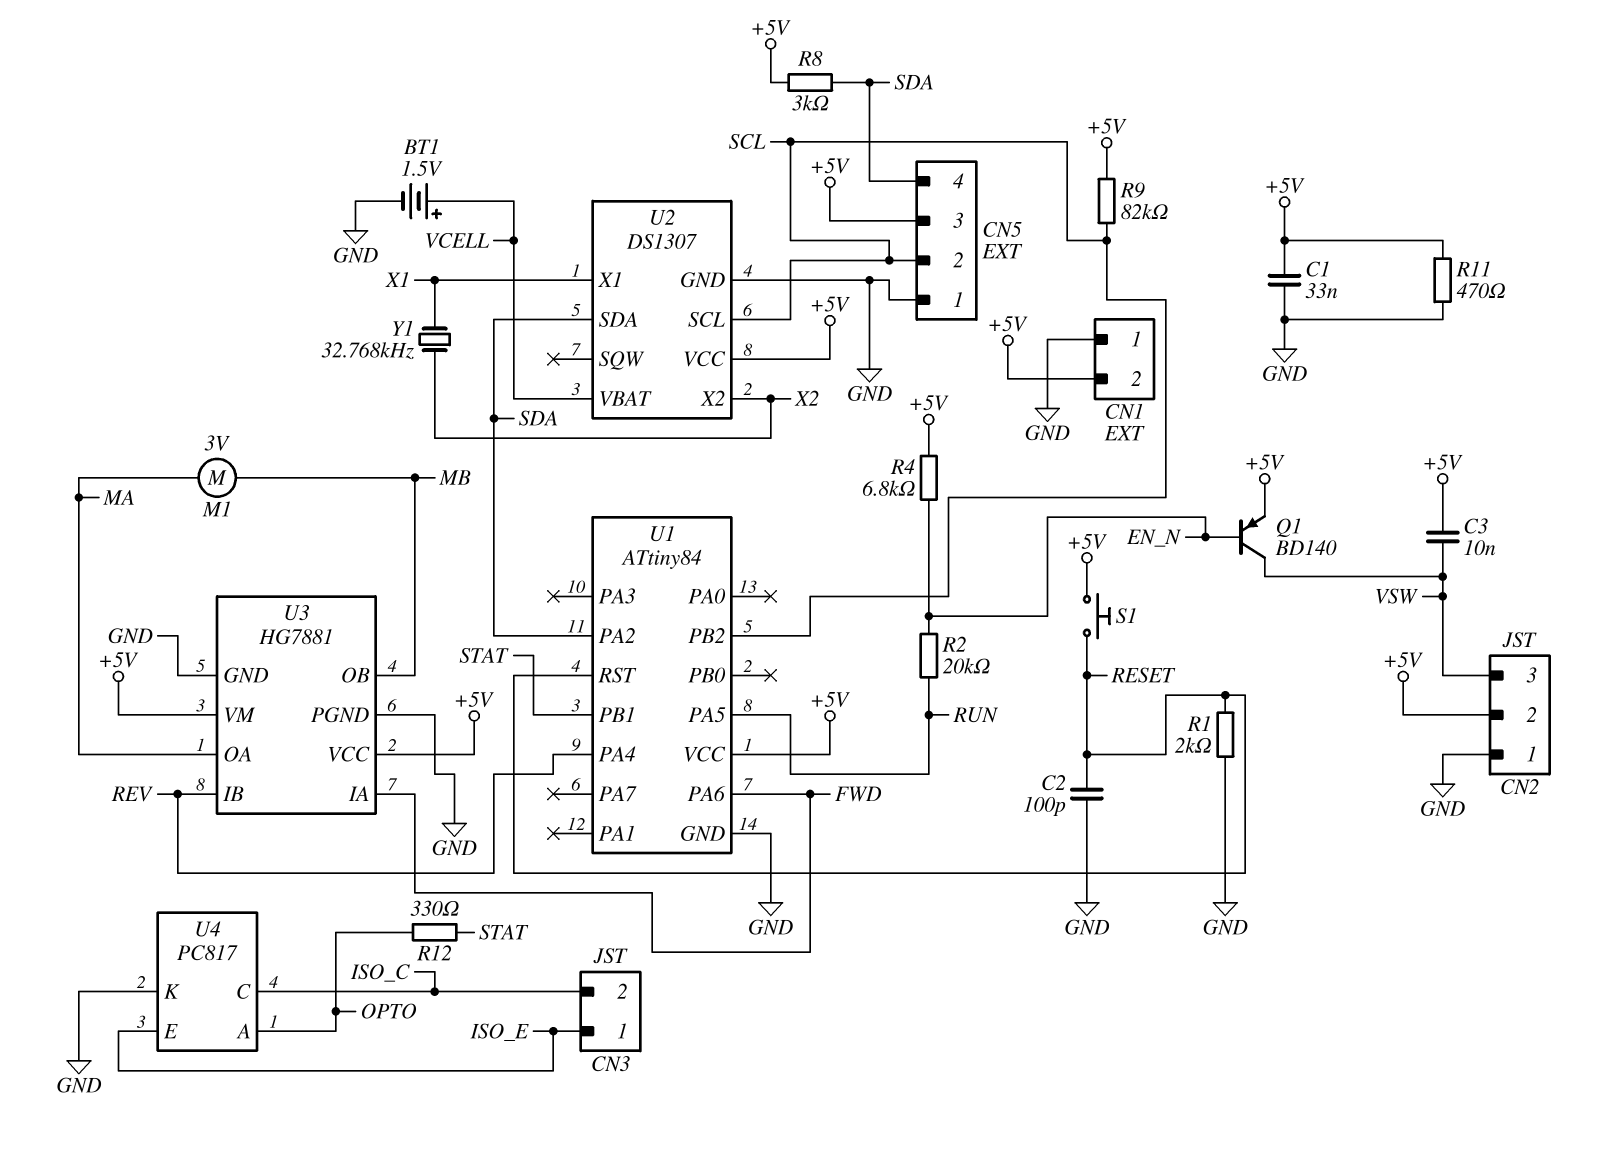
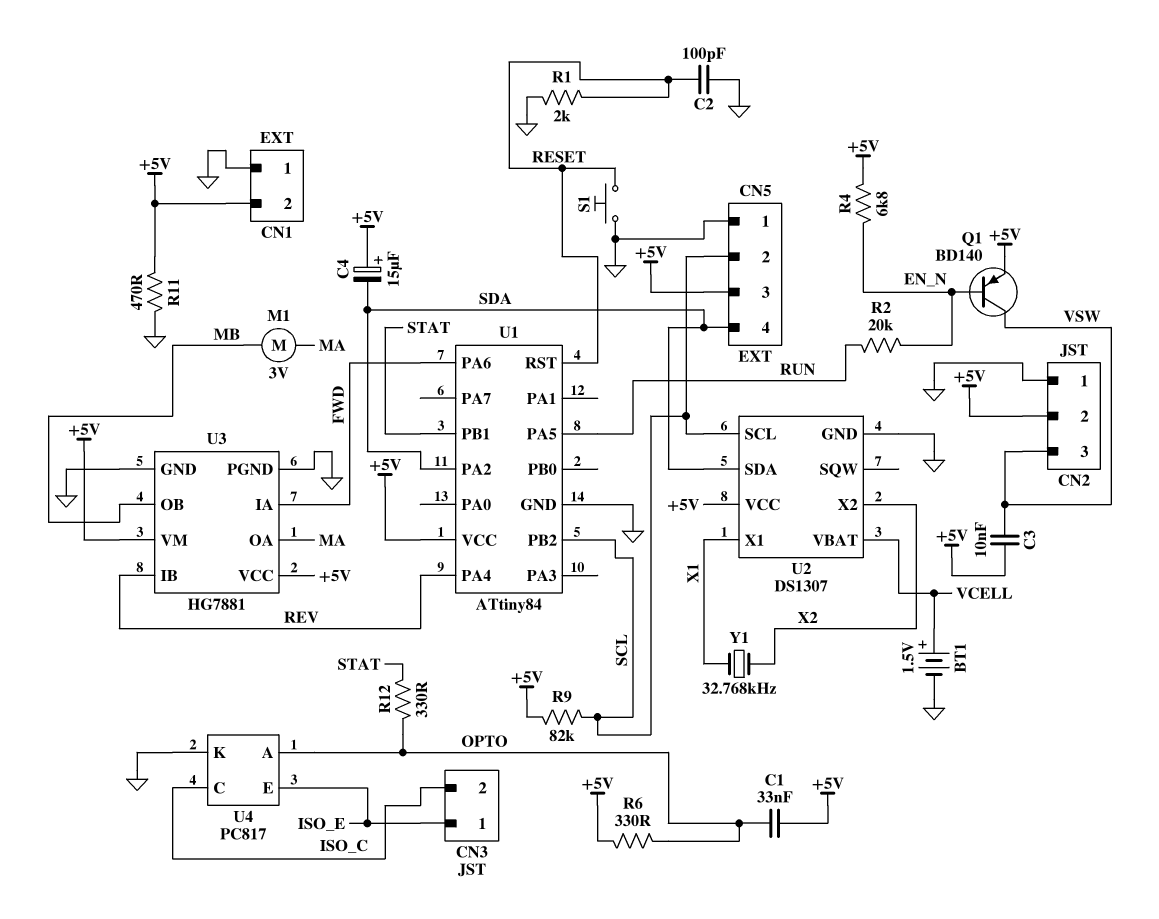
C1: 33nF (+5V, GND) -> 33nF (+5V, OPTO)
C4: none -> 15uF (plus +5V, minus SDA)
R6: none -> 330 (+5V, OPTO)
R8: 3k (+5V, SDA) -> none
S1: button (+5V, RESET) -> button (GND, RESET)

